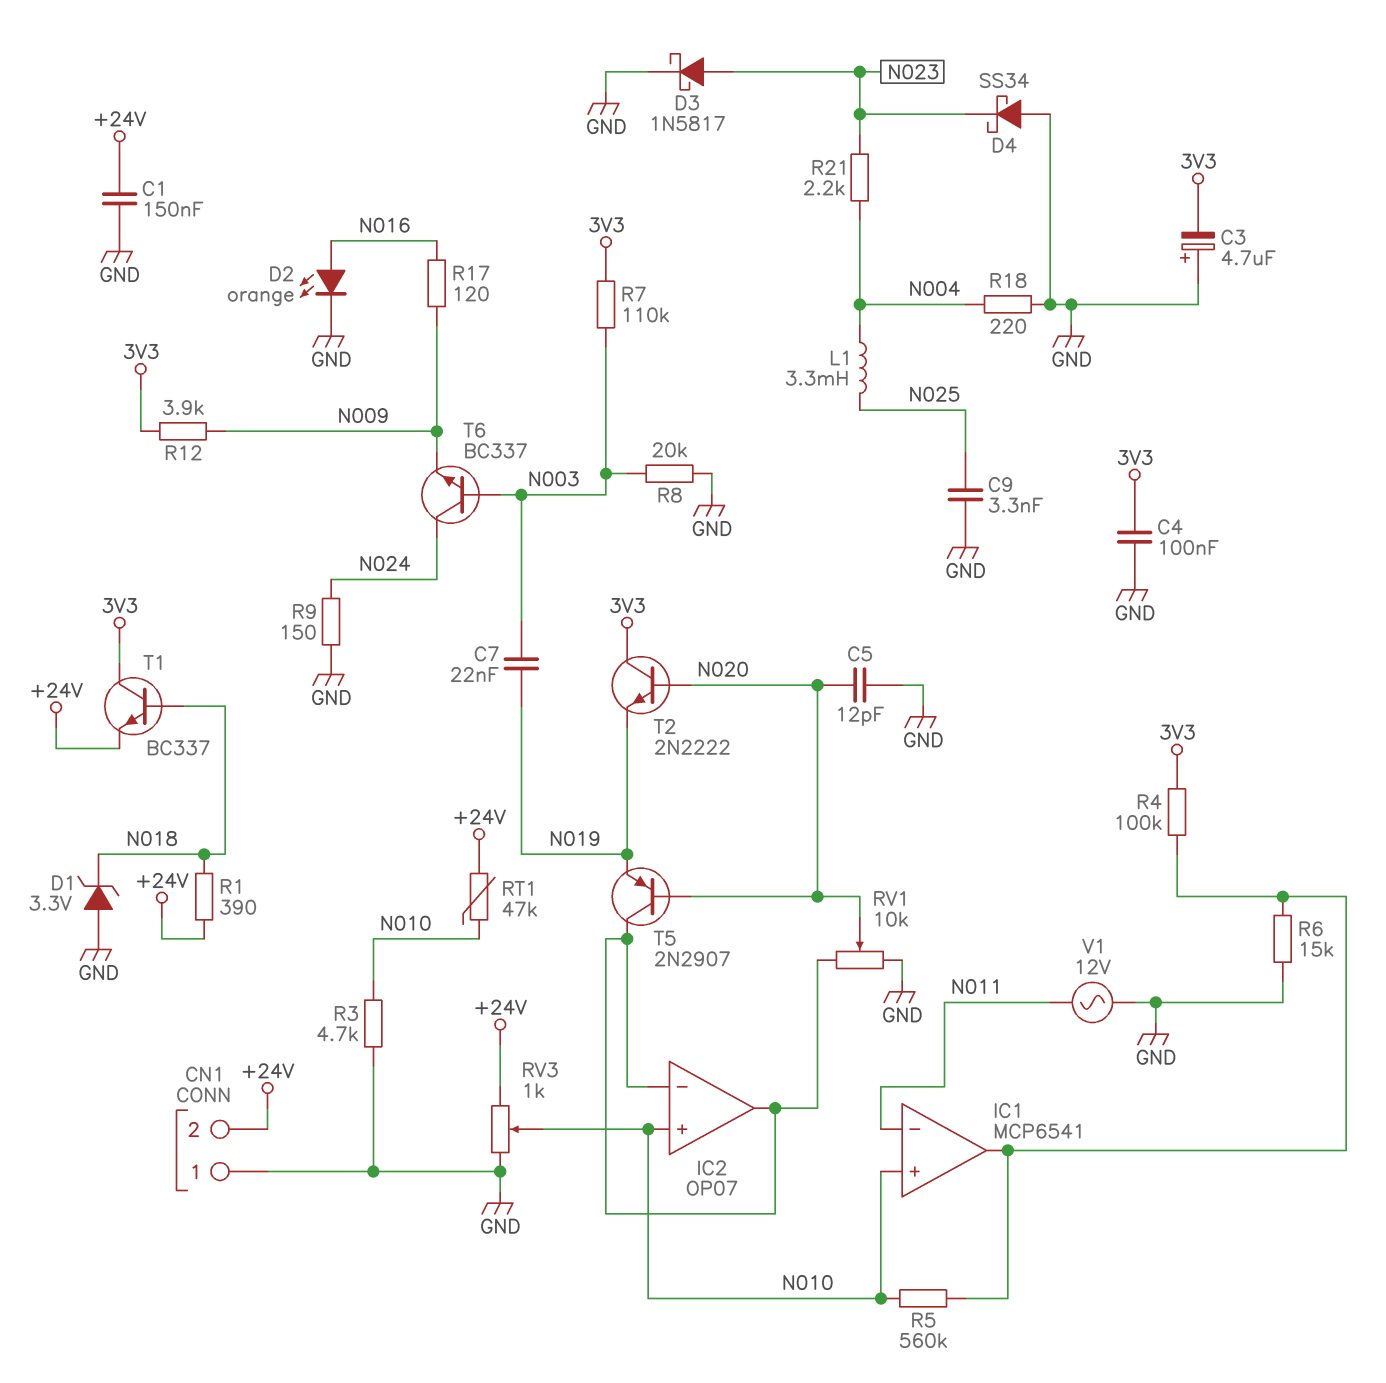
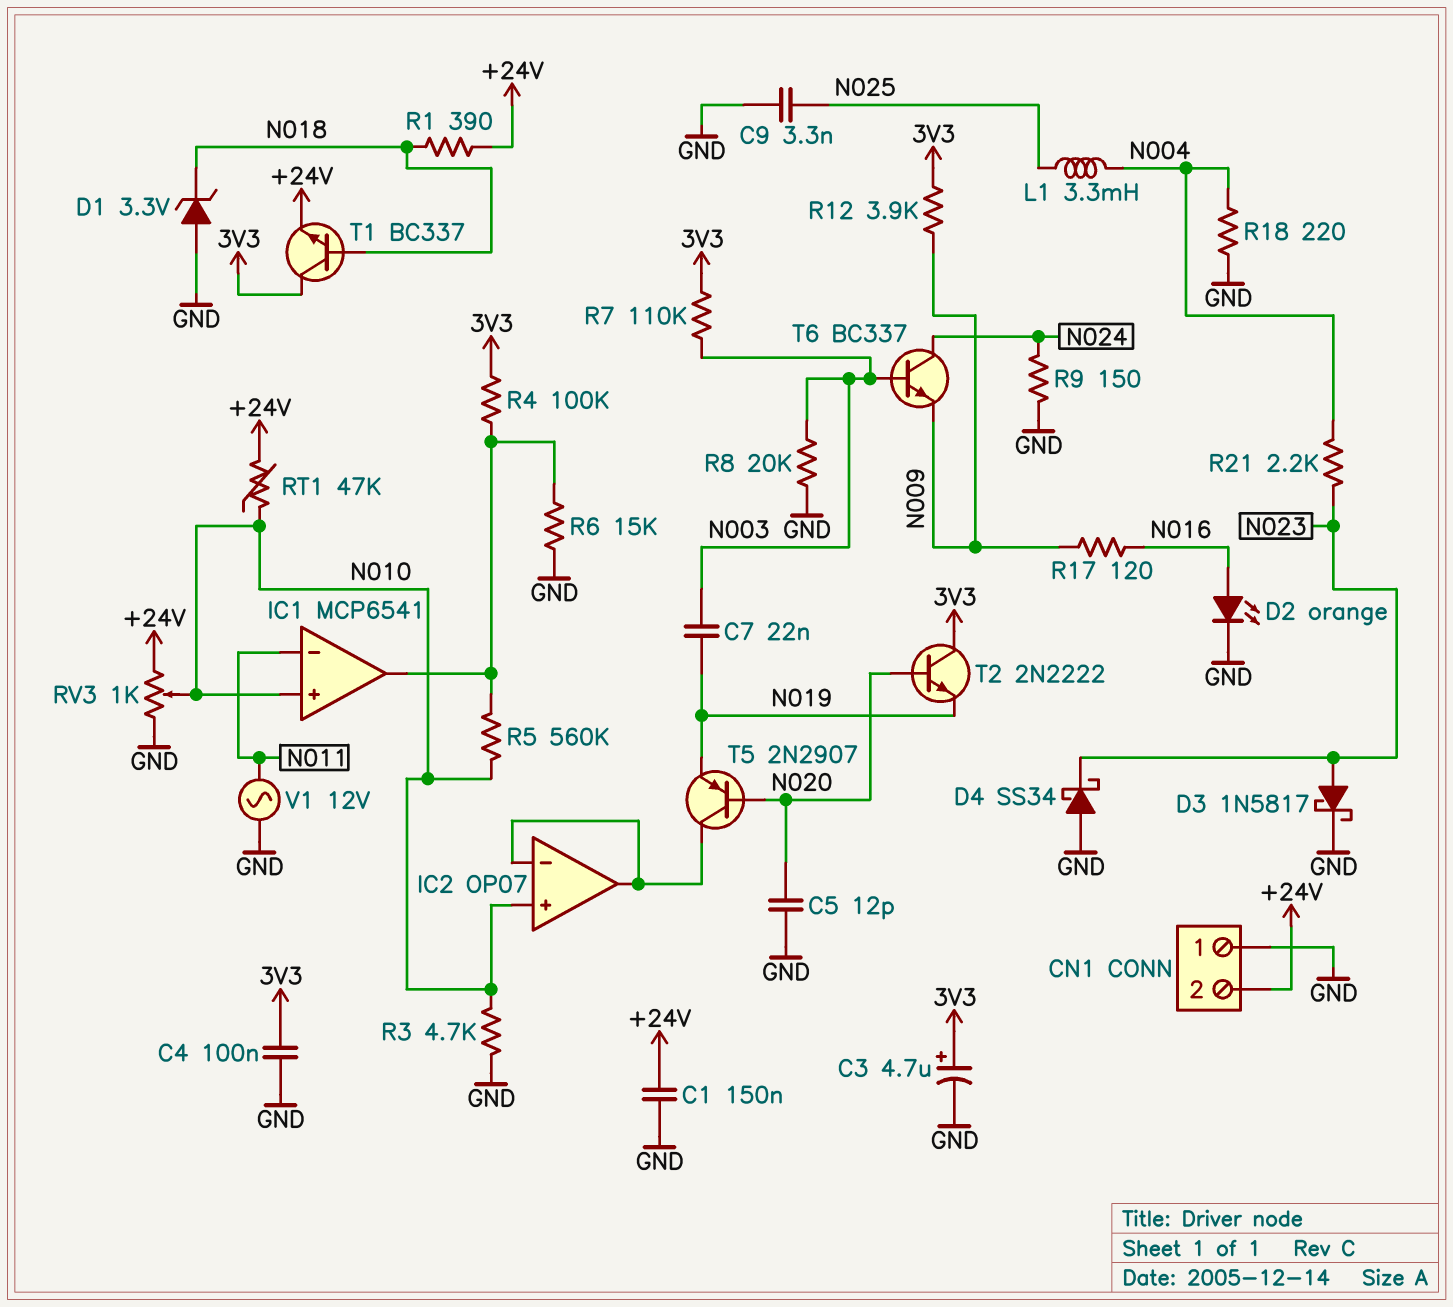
C3: 4.7uF (plus GND, minus 3V3) -> 4.7uF (plus 3V3, minus GND)
RV1: 10k (GND, IC2/in-, wiper N020) -> none

